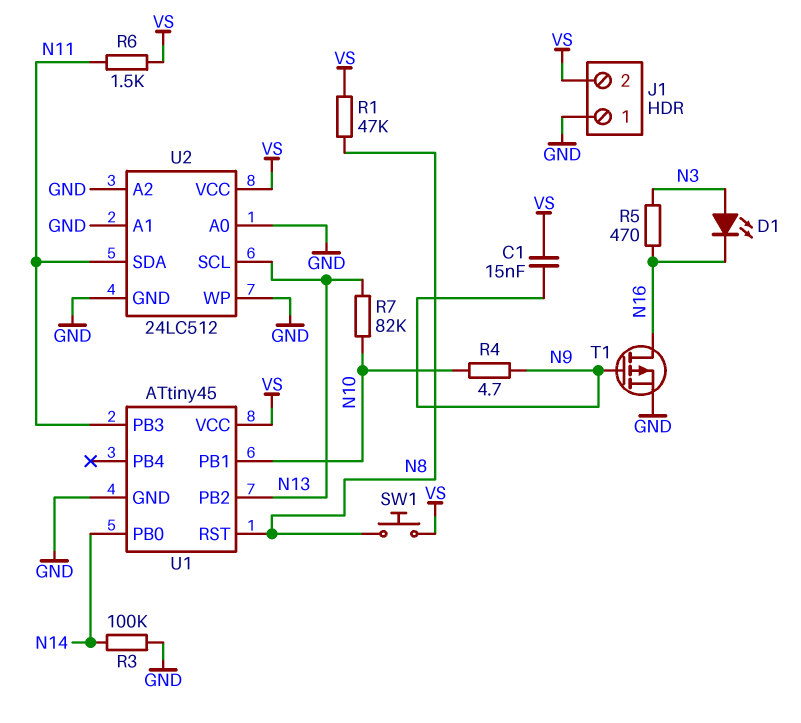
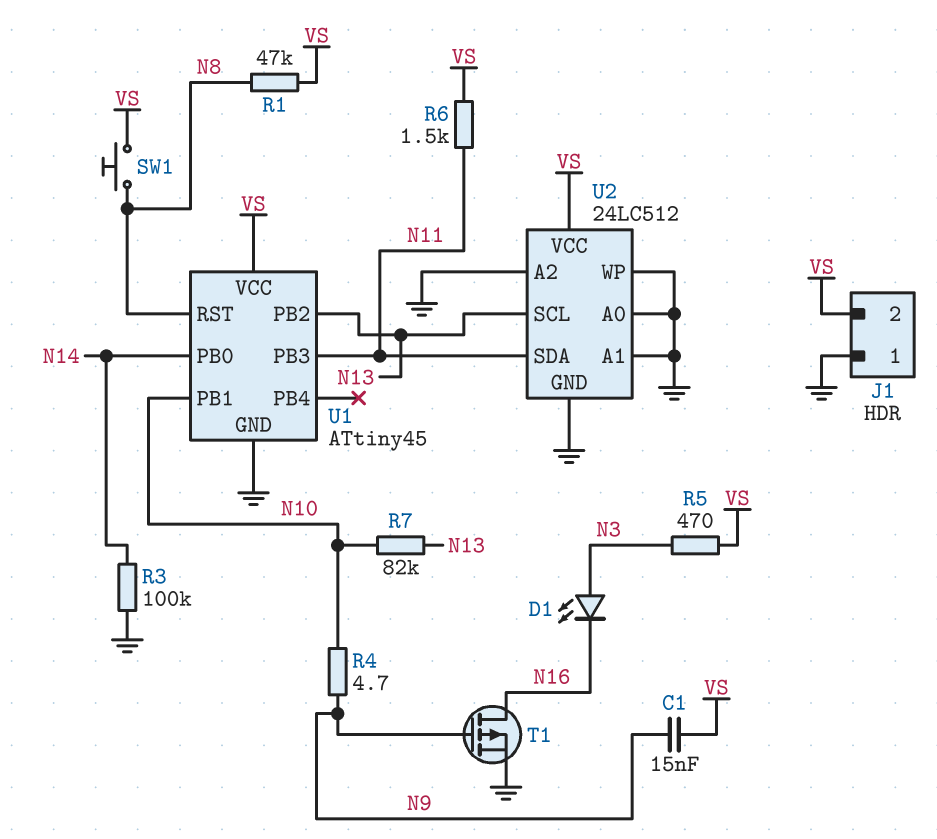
R5: 470 (N3, N16) -> 470 (N3, VS)

